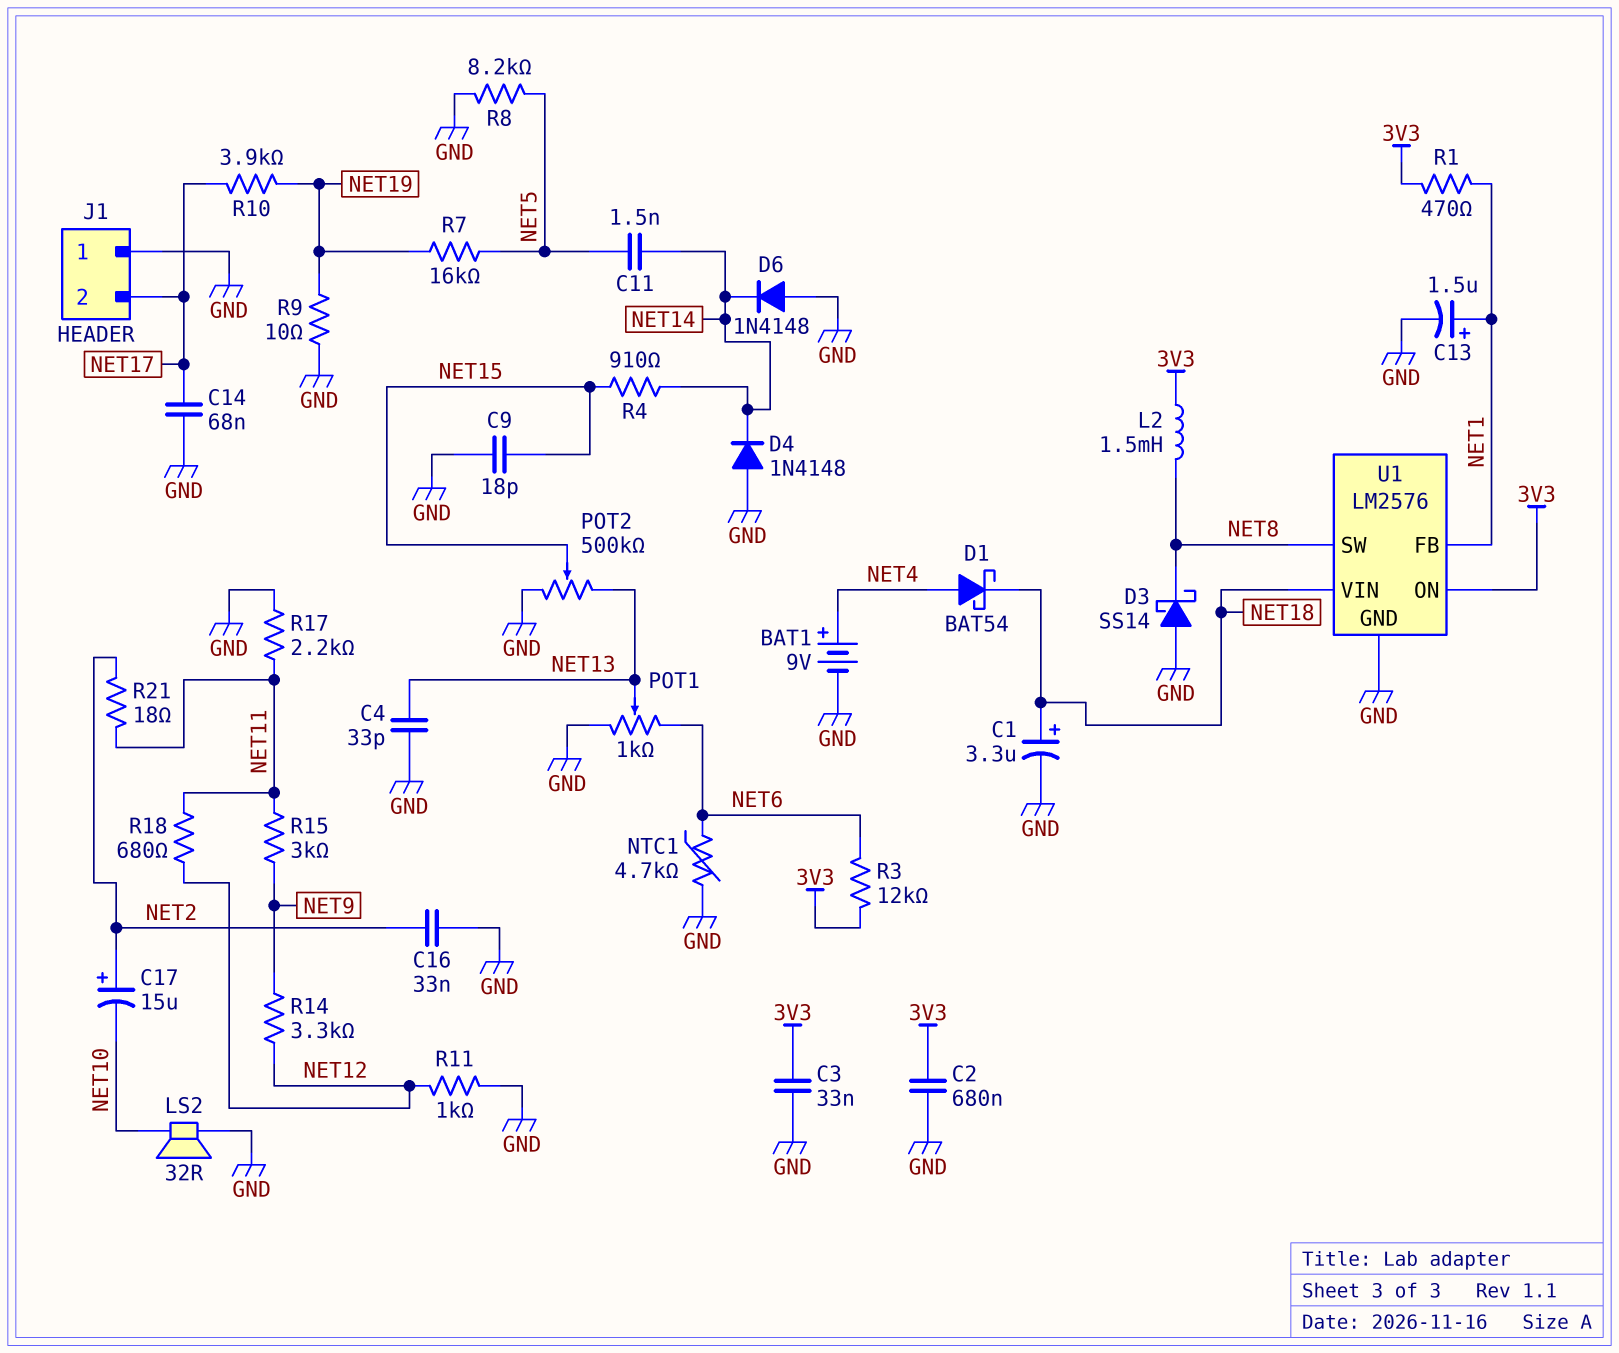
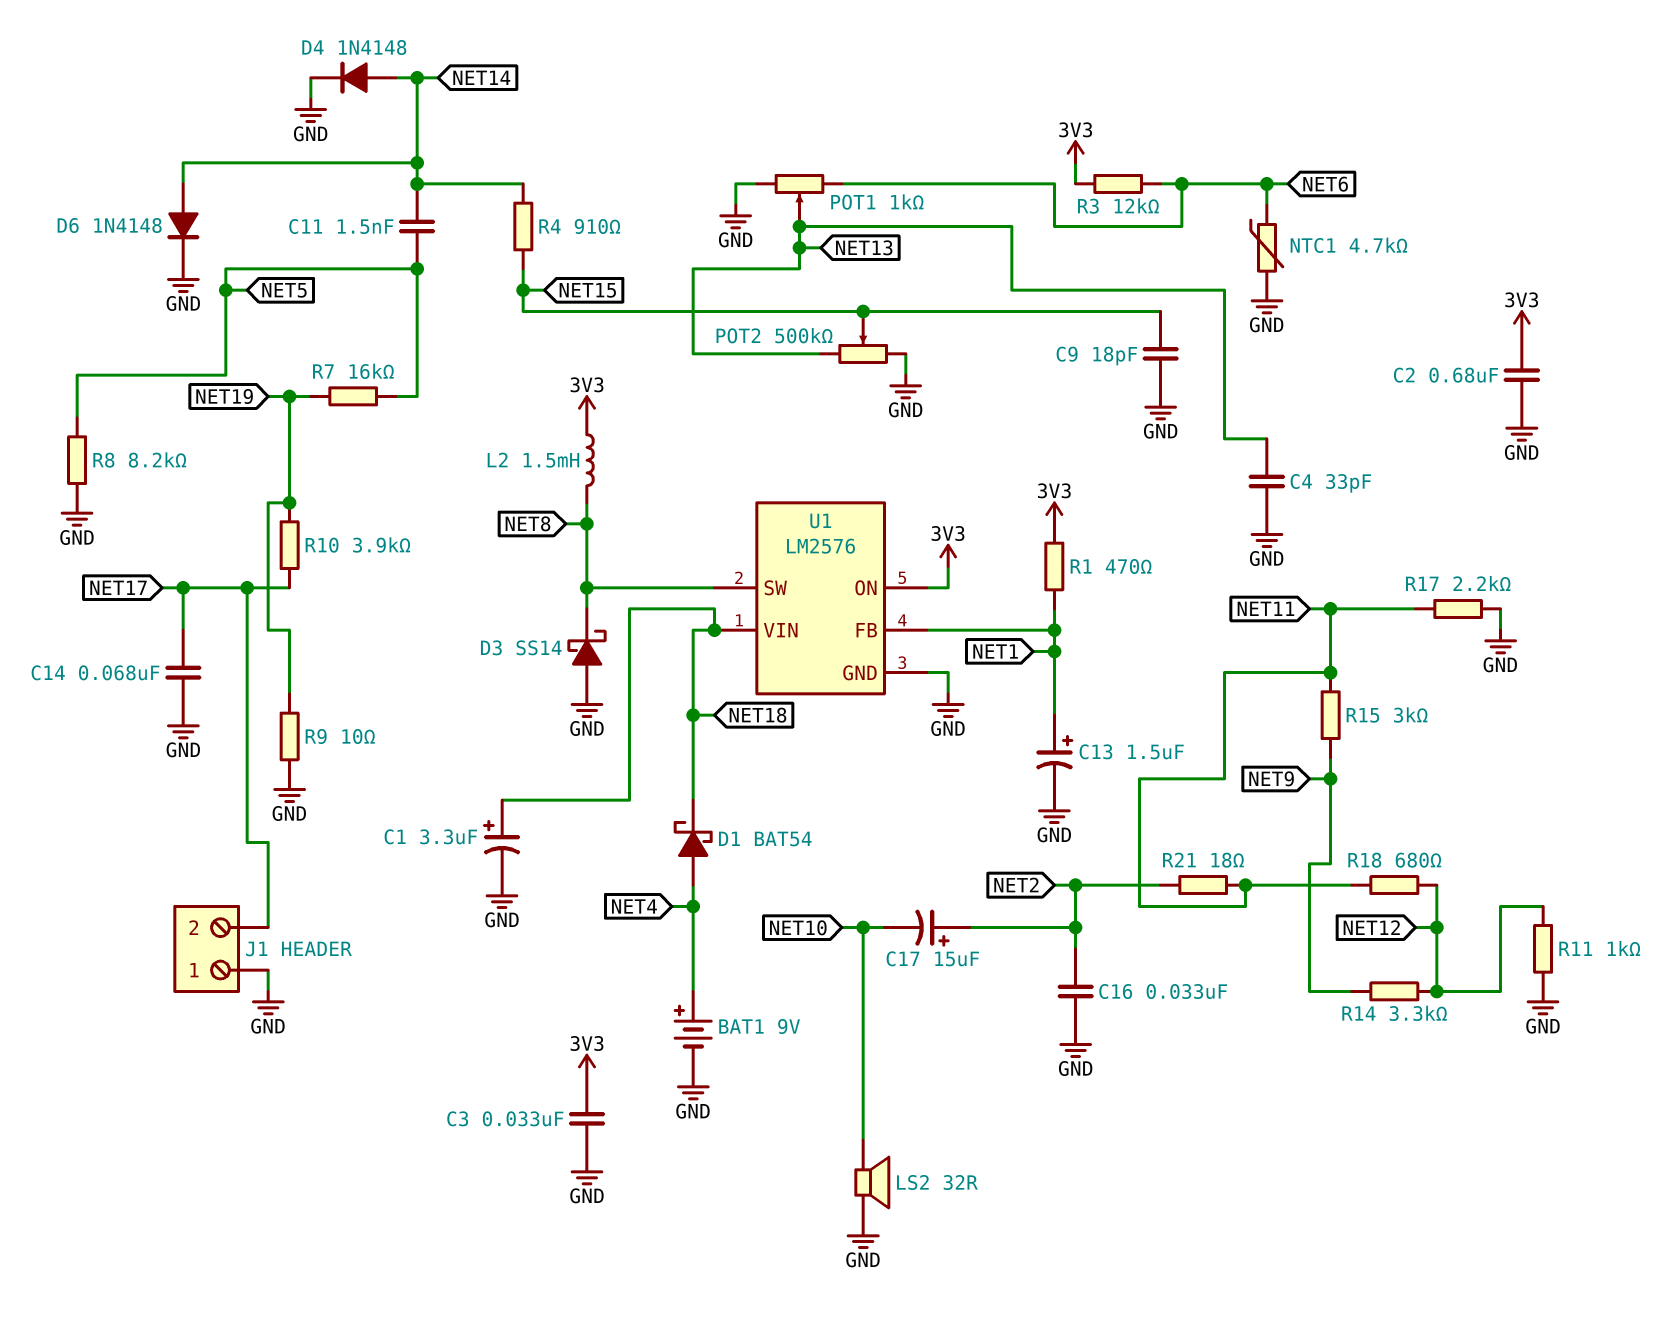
D4: diode 1N4148 (A GND, K NET14) -> diode 1N4148 (A NET14, K GND)
D6: diode 1N4148 (A GND, K NET14) -> diode 1N4148 (A NET14, K GND)

